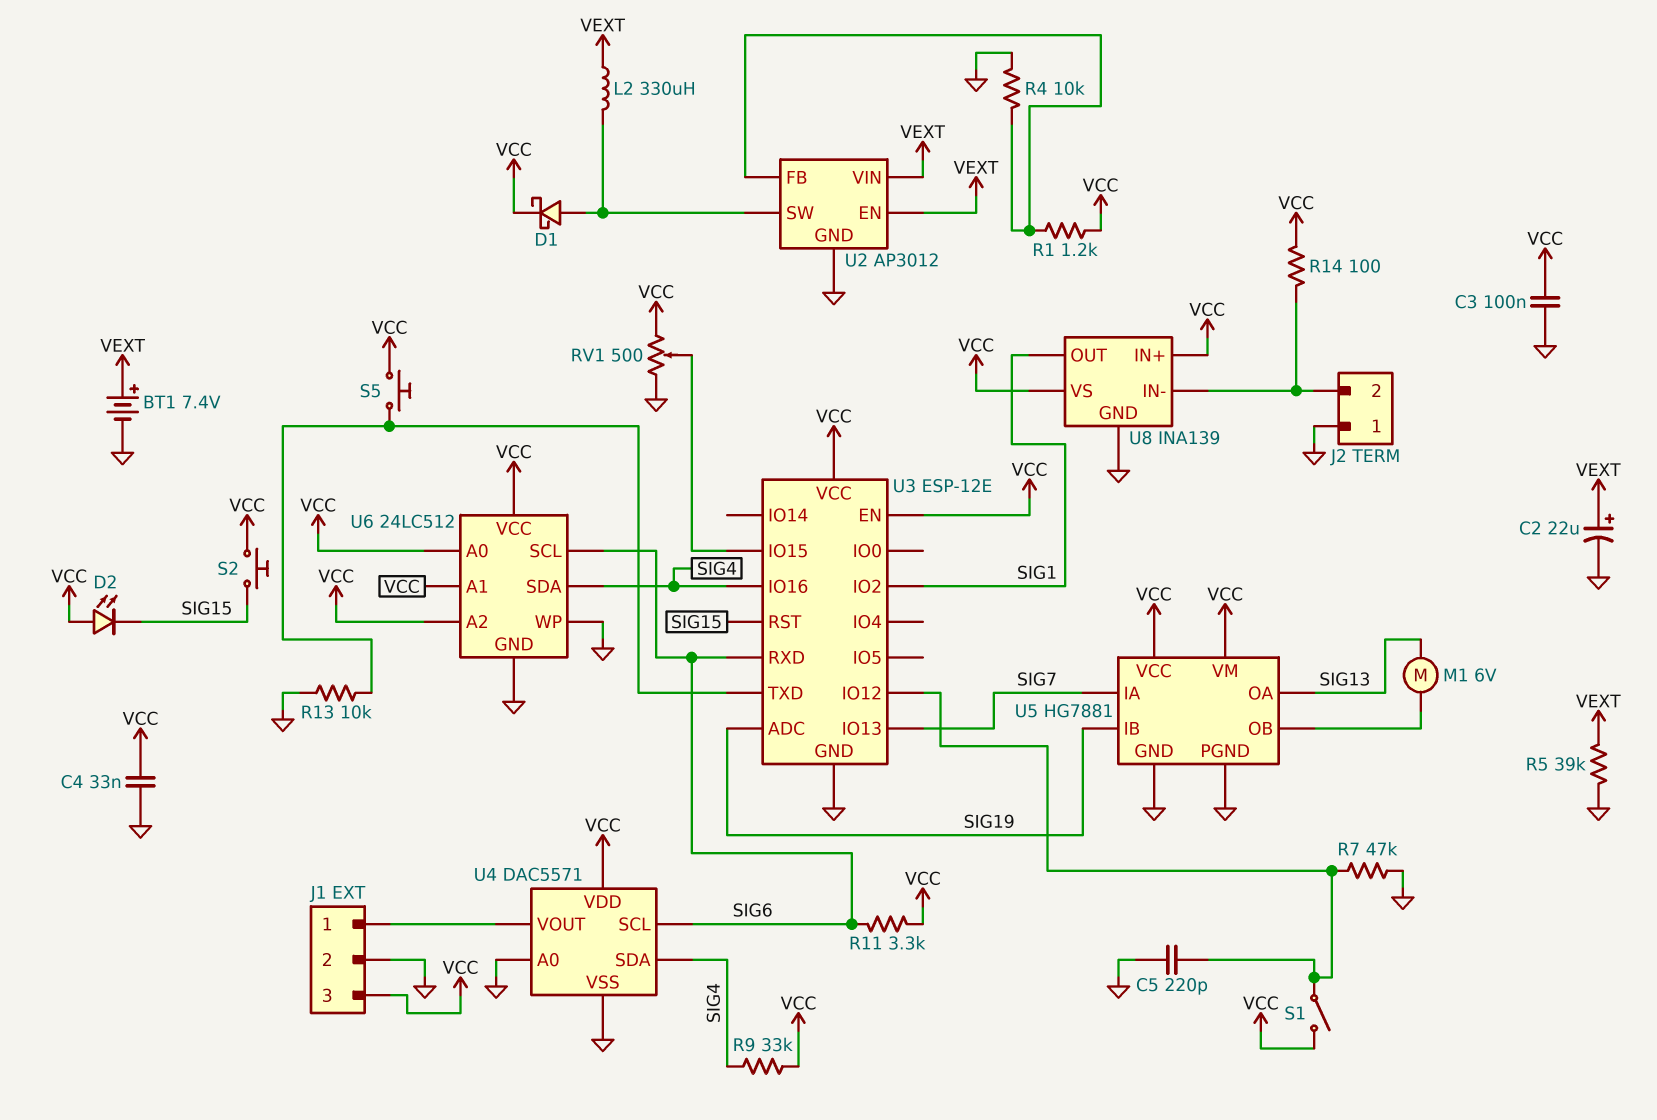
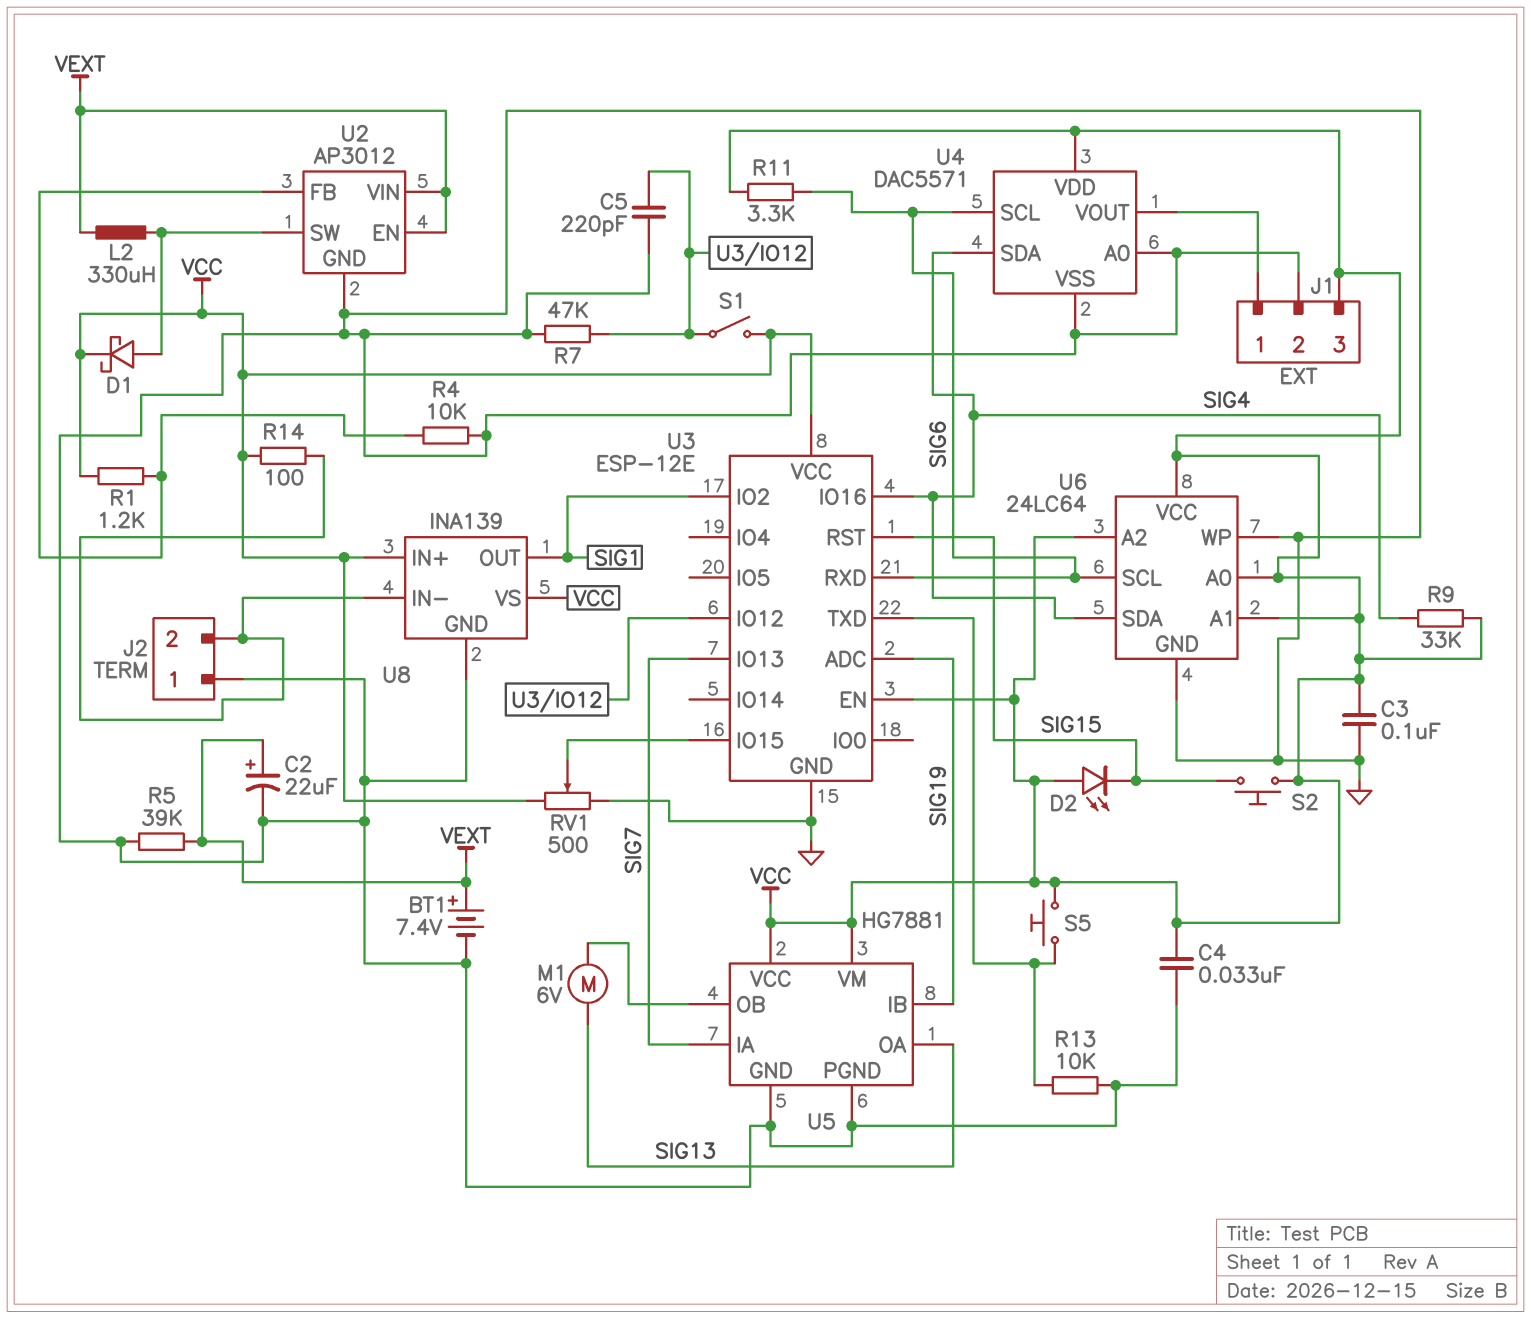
U6: 24LC512 -> 24LC64

